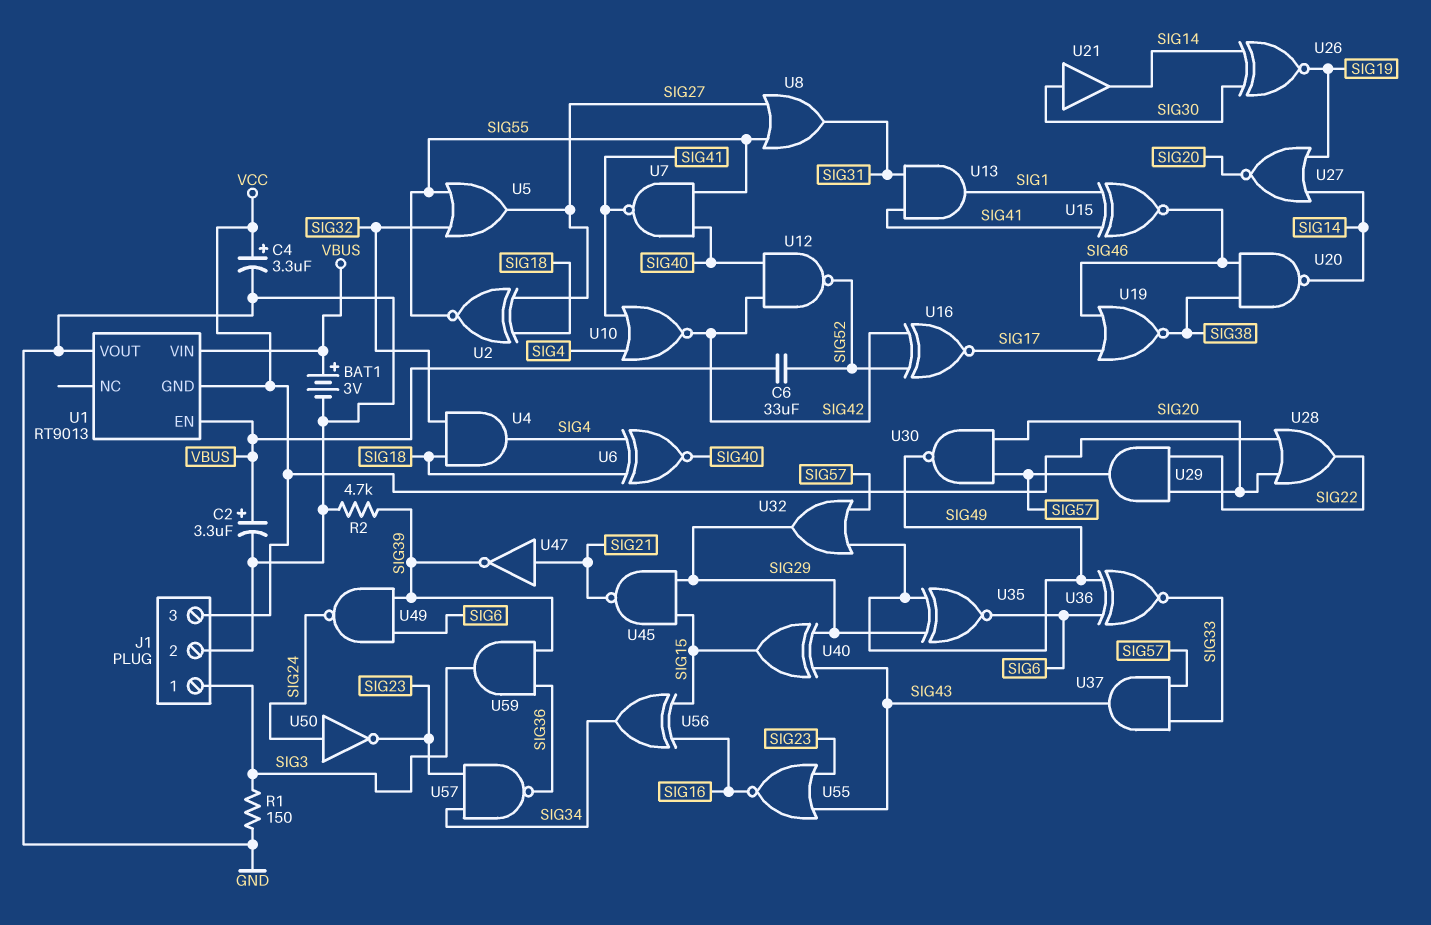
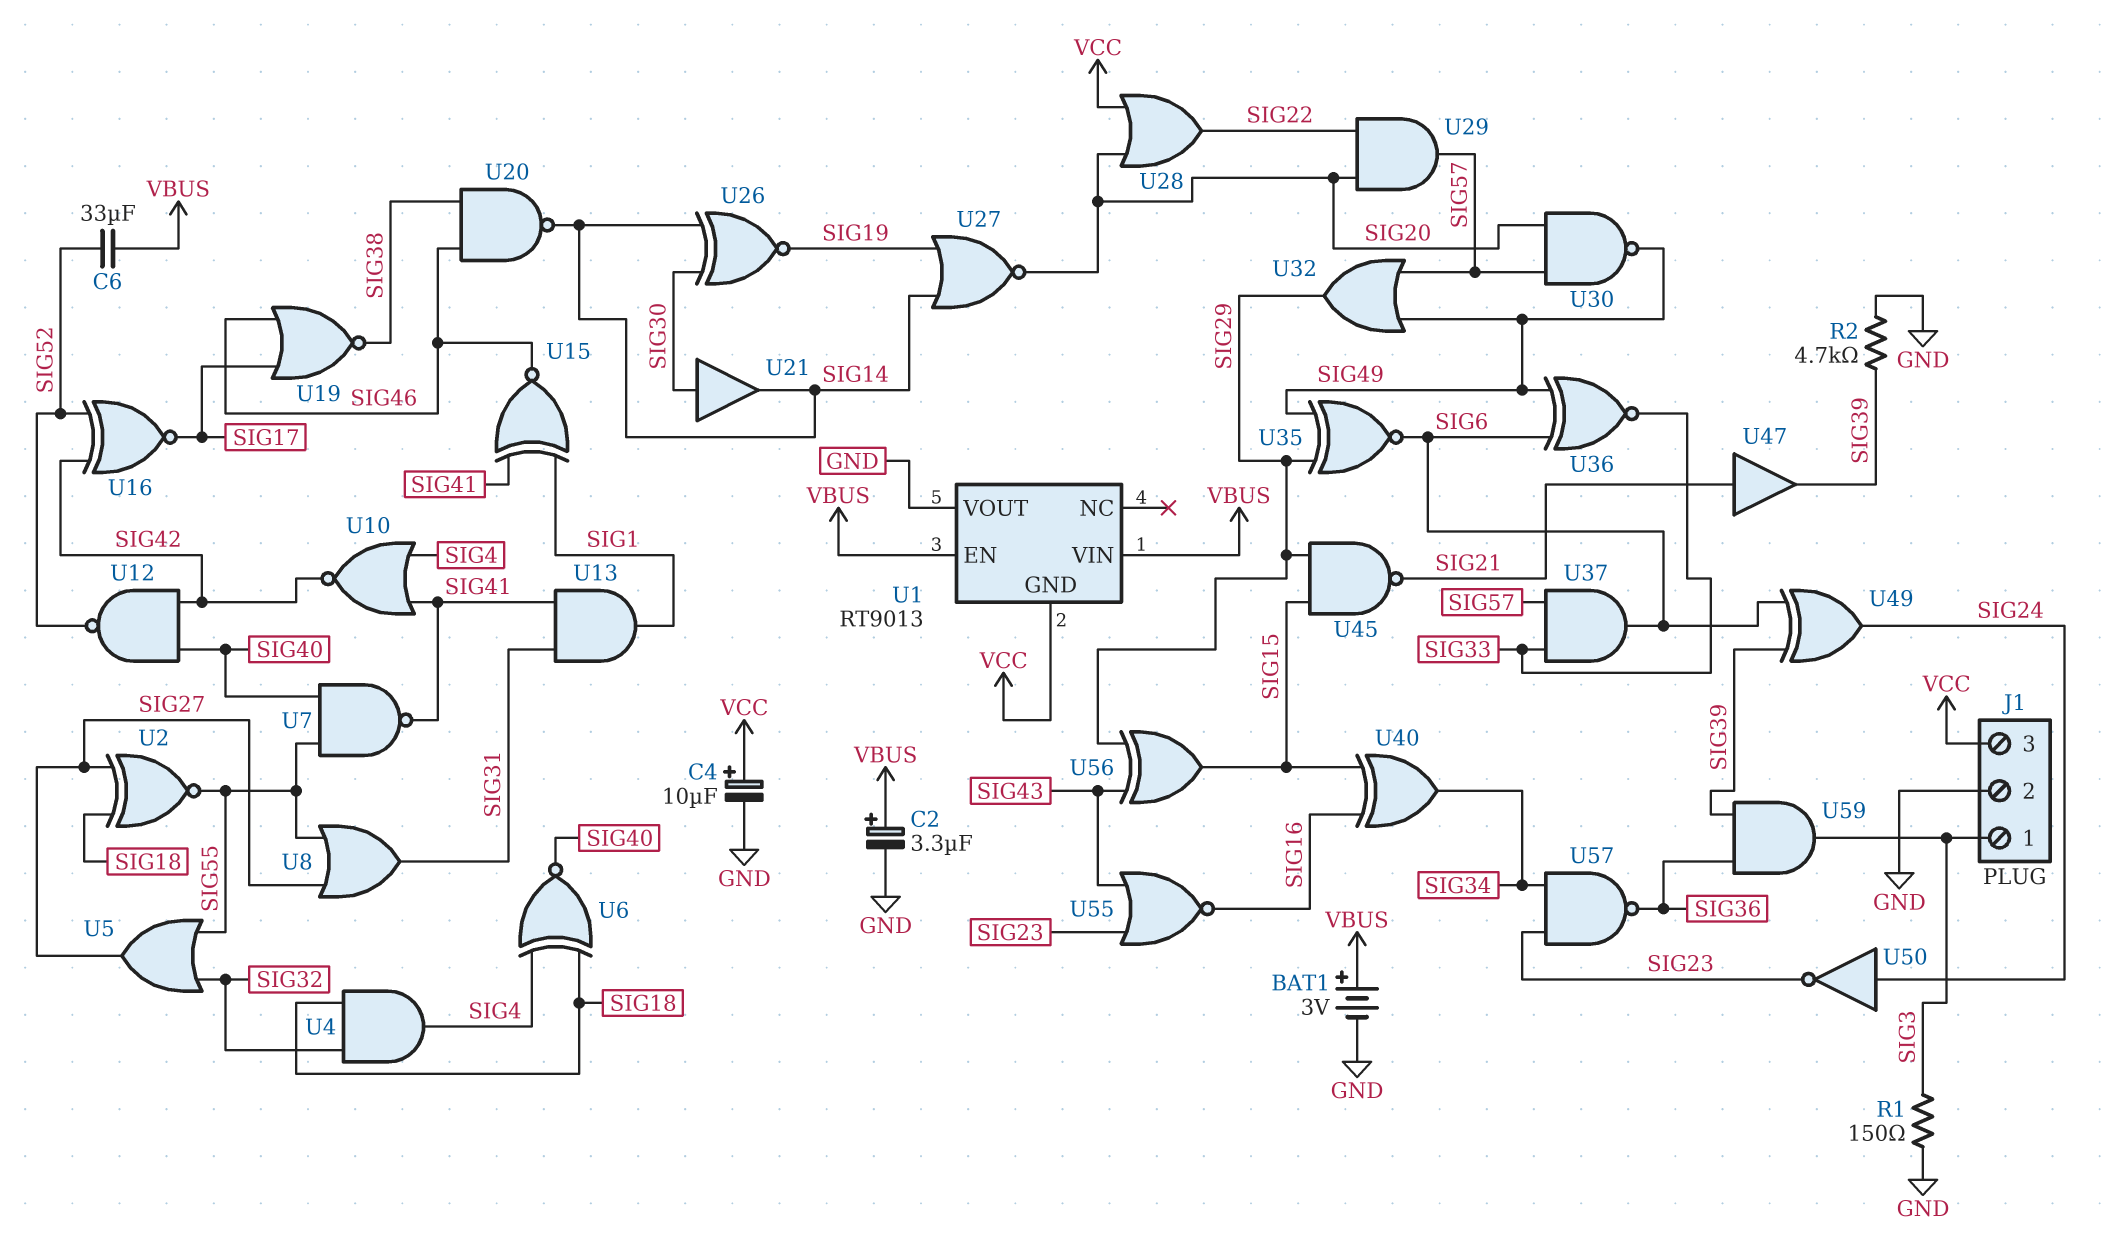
C4: 3.3uF (plus VCC, minus GND) -> 10uF (plus VCC, minus GND)
U37: AND (in SIG33, in SIG57, out SIG43) -> AND (in SIG33, in SIG57, out SIG6)
U40: XOR (in SIG29, in SIG43, out SIG15) -> XOR (in SIG15, in SIG16, out SIG34)
U47: NOT (in SIG21, out SIG39) -> buffer (in SIG21, out SIG39)
U49: NAND (in SIG6, in SIG39, out SIG24) -> XOR (in SIG6, in SIG39, out SIG24)
U56: XOR (in SIG15, in SIG16, out SIG34) -> XOR (in SIG29, in SIG43, out SIG15)

